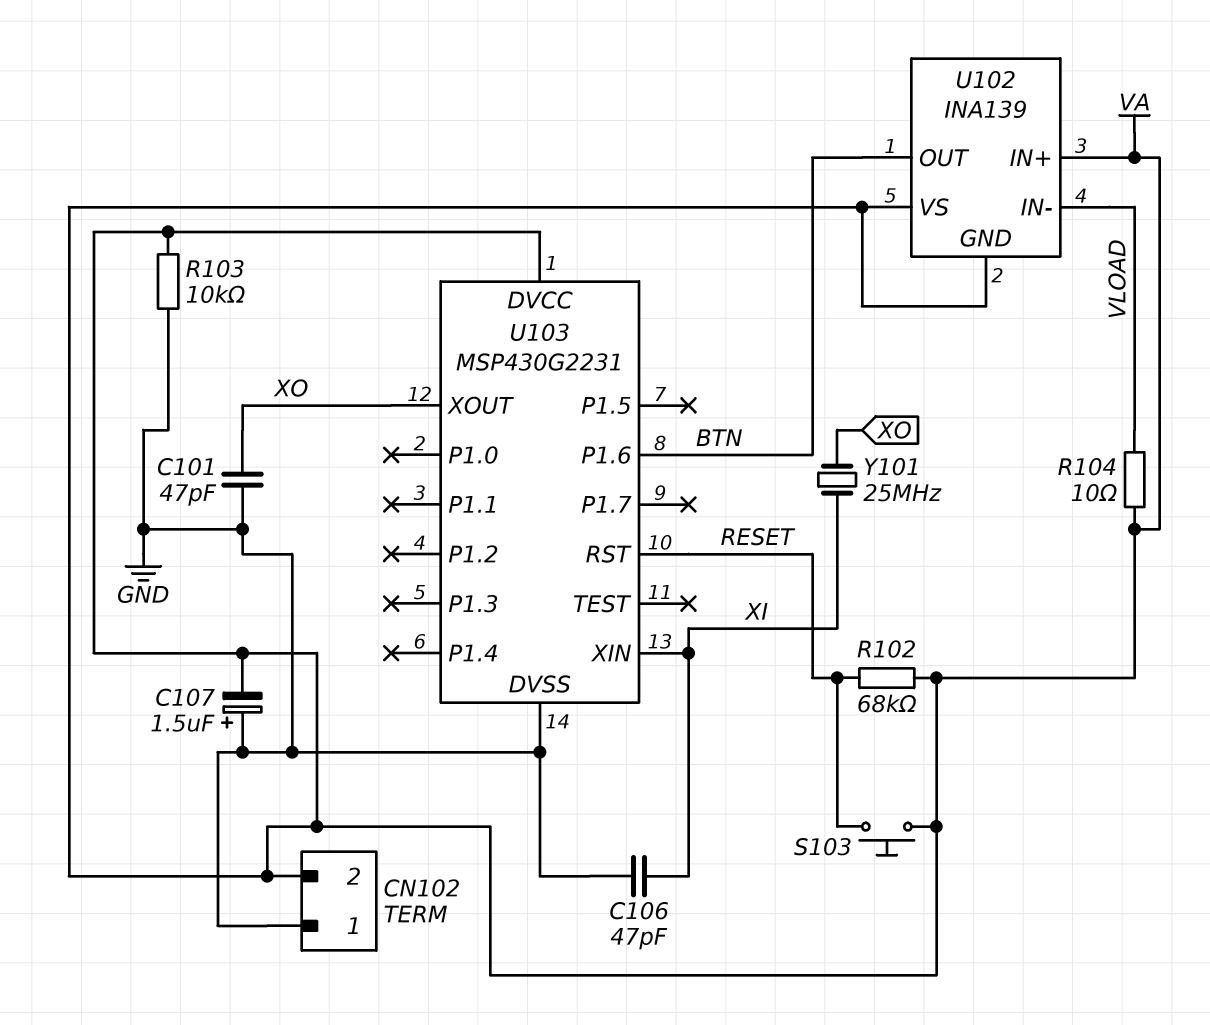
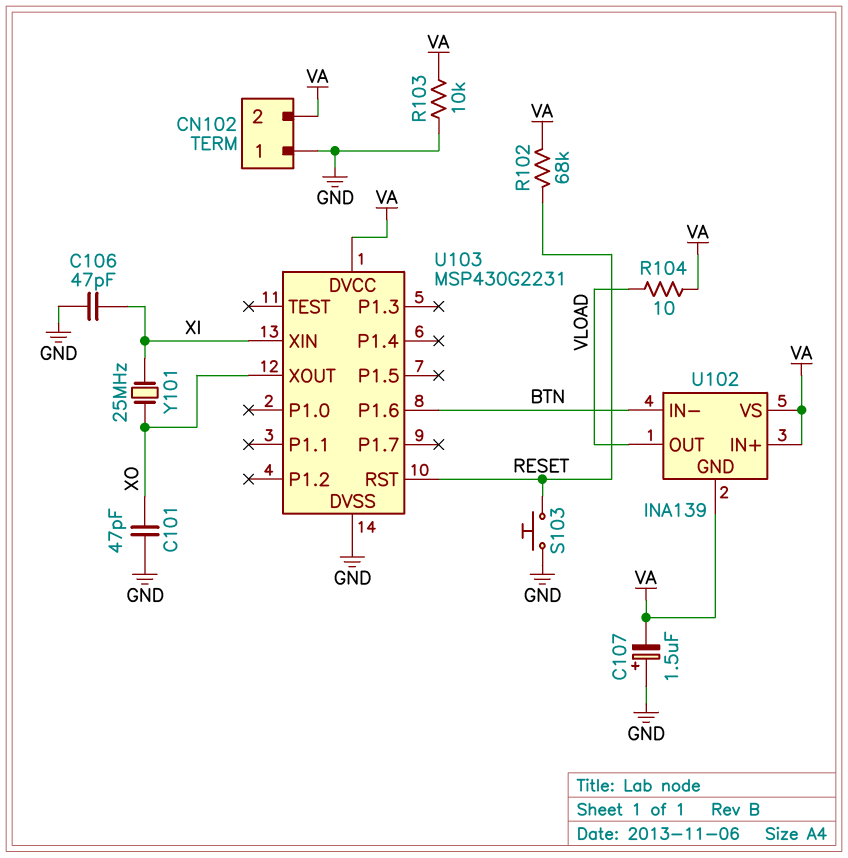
S103: button (RESET, VA) -> button (GND, RESET)
U102 pin IN-: VLOAD -> BTN
U102 pin OUT: BTN -> VLOAD

